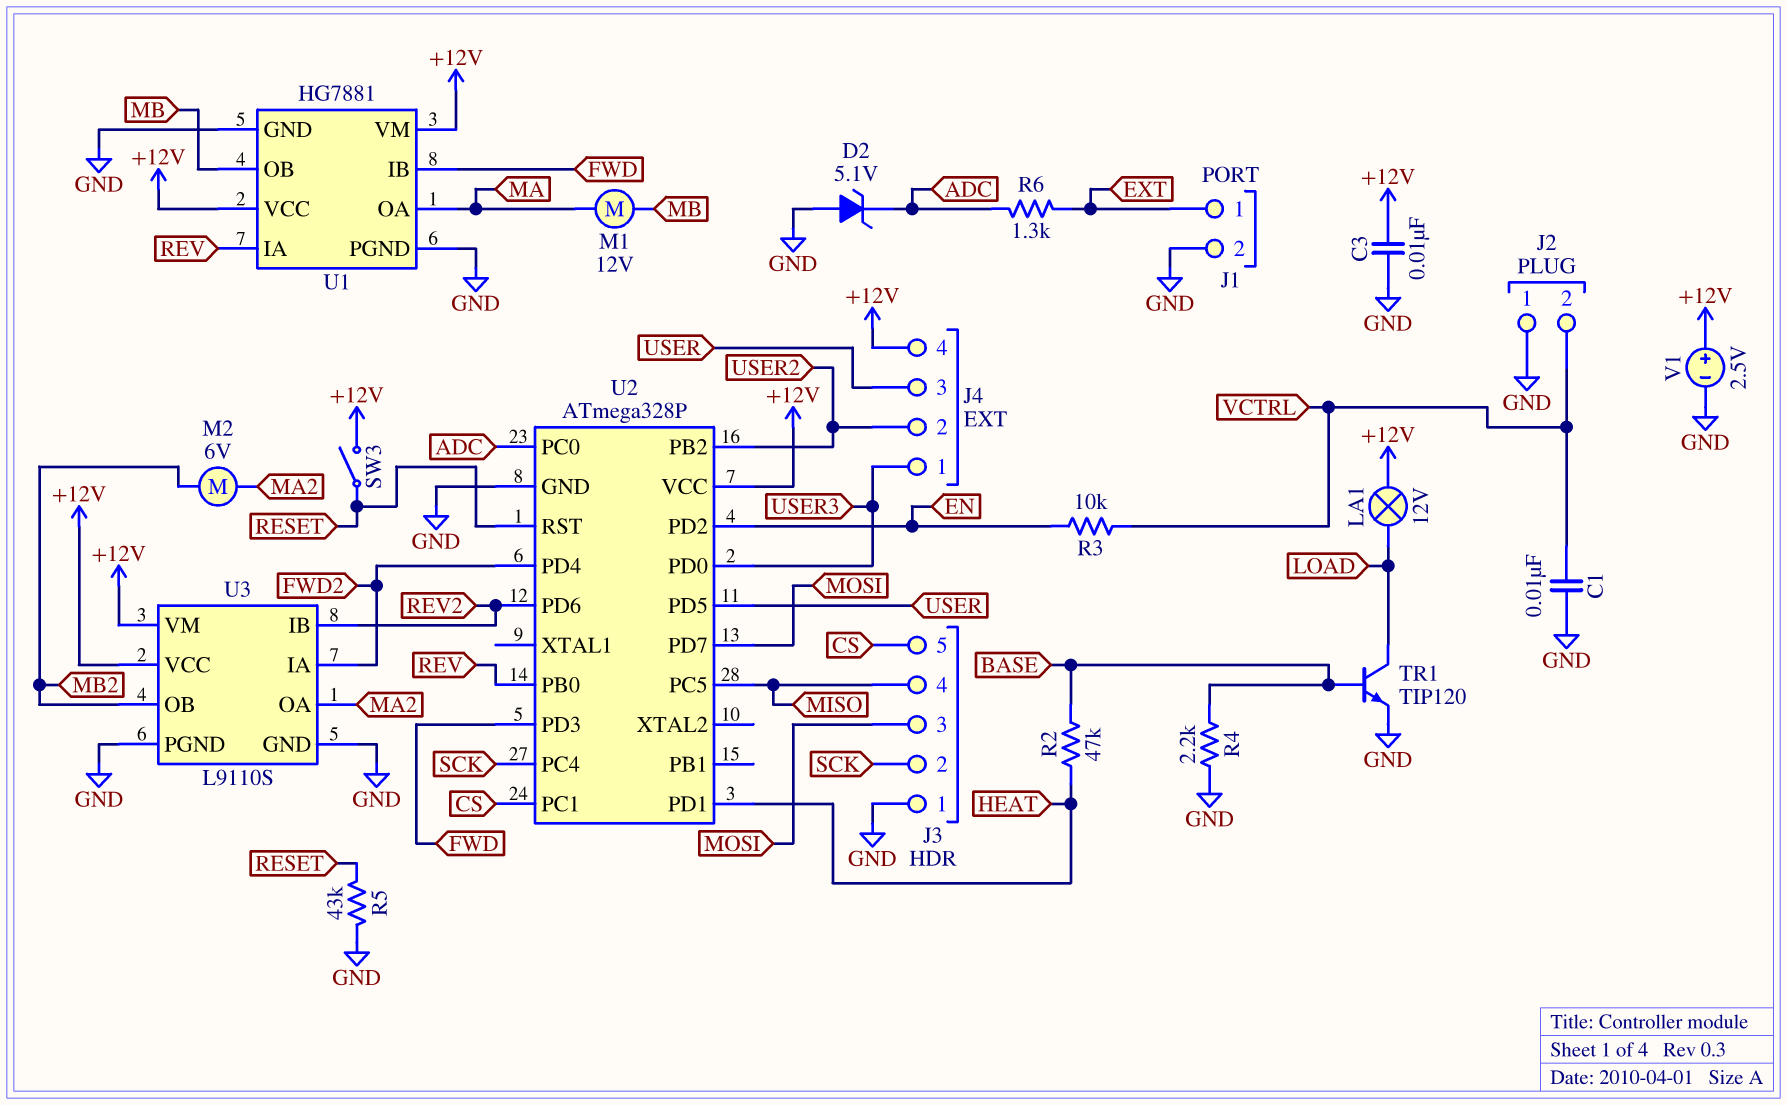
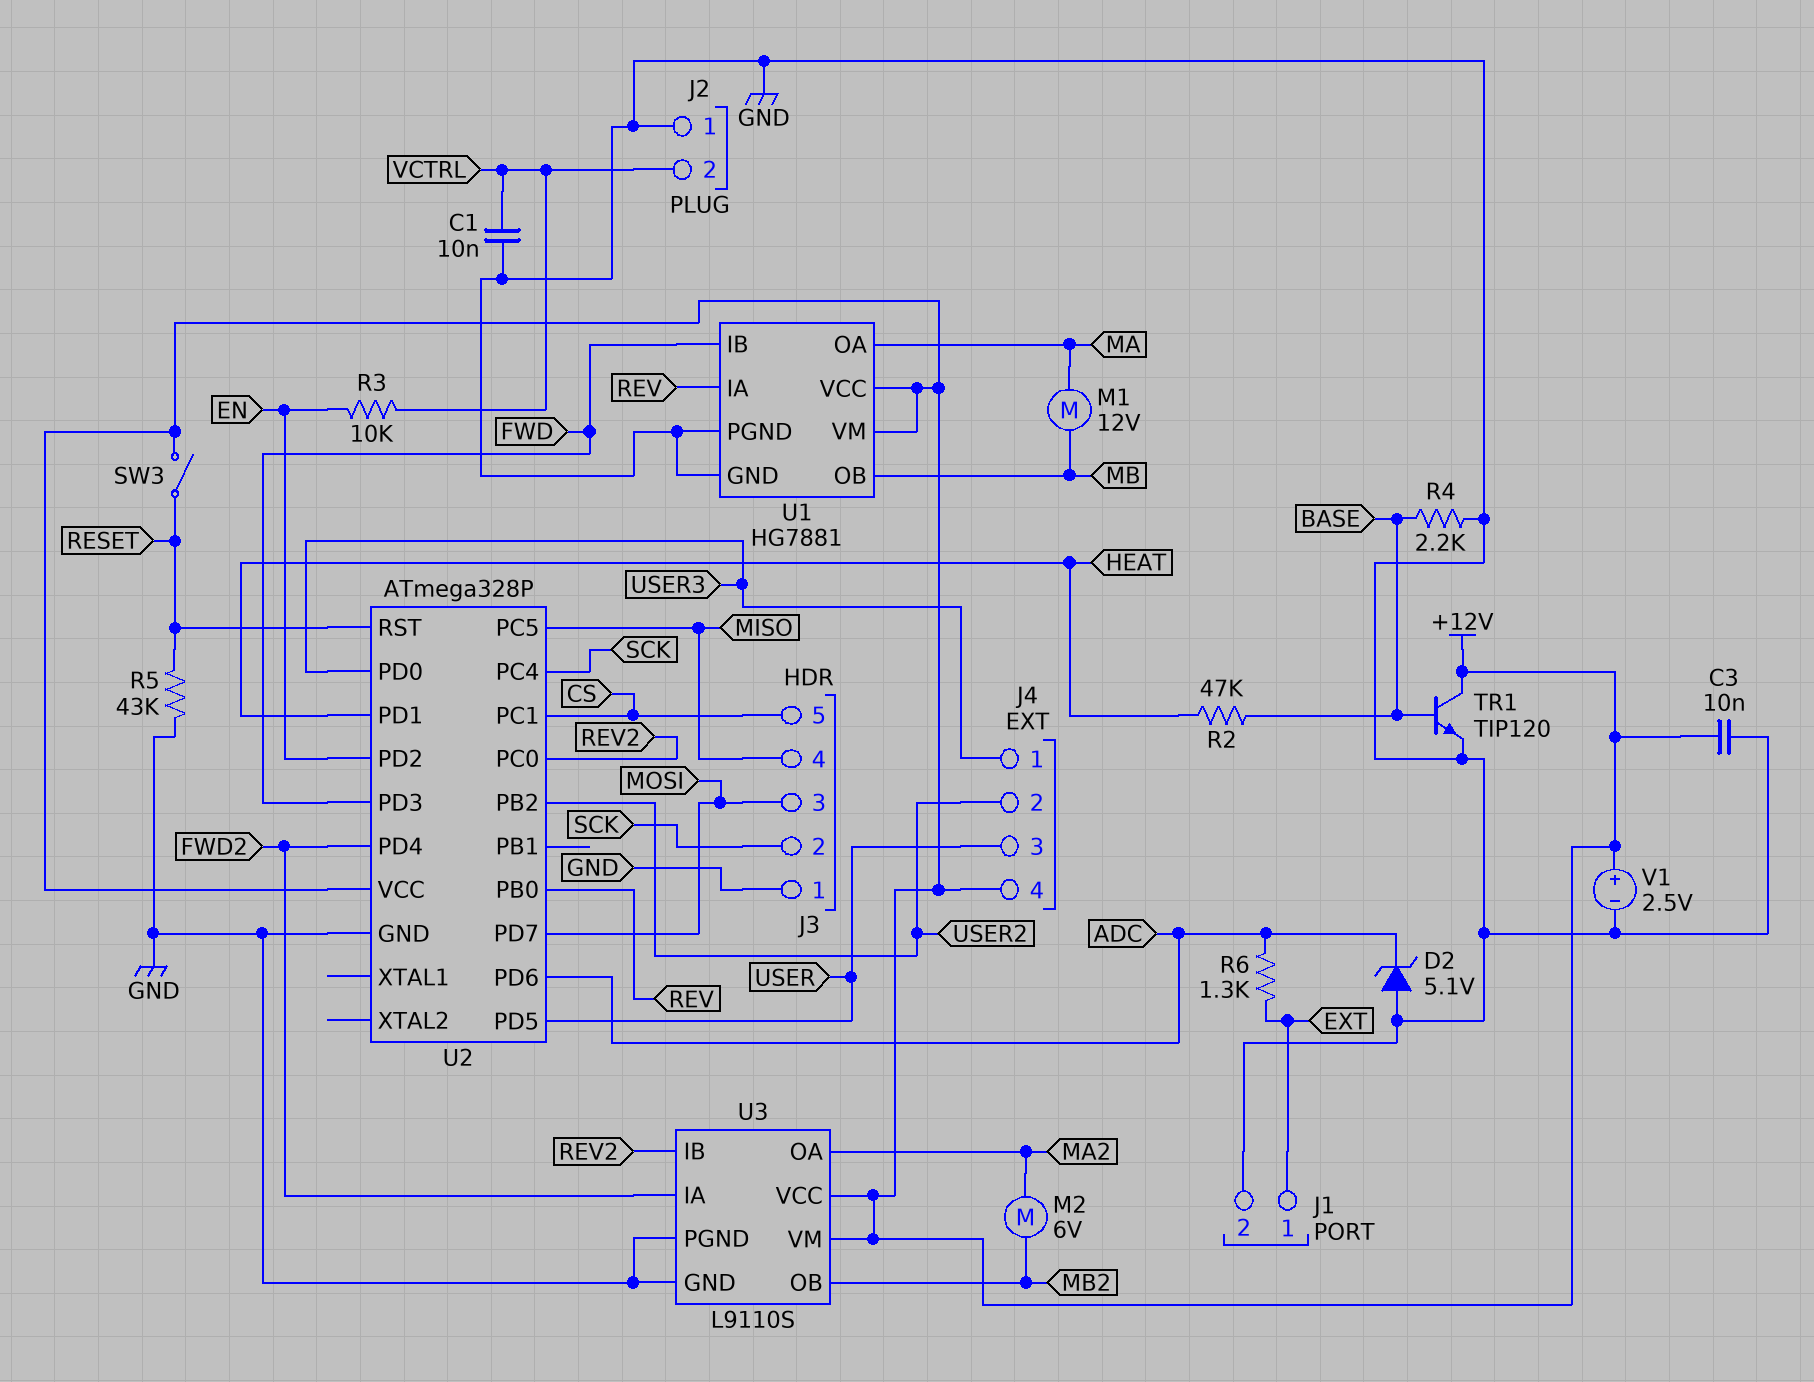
LA1: lamp 12V (+12V, LOAD) -> none
TR1: NPN TIP120 (B BASE, C LOAD, E GND) -> NPN TIP120 (B BASE, C +12V, E GND)
U2 pin PC0: ADC -> REV2
U2 pin PD6: REV2 -> ADC

